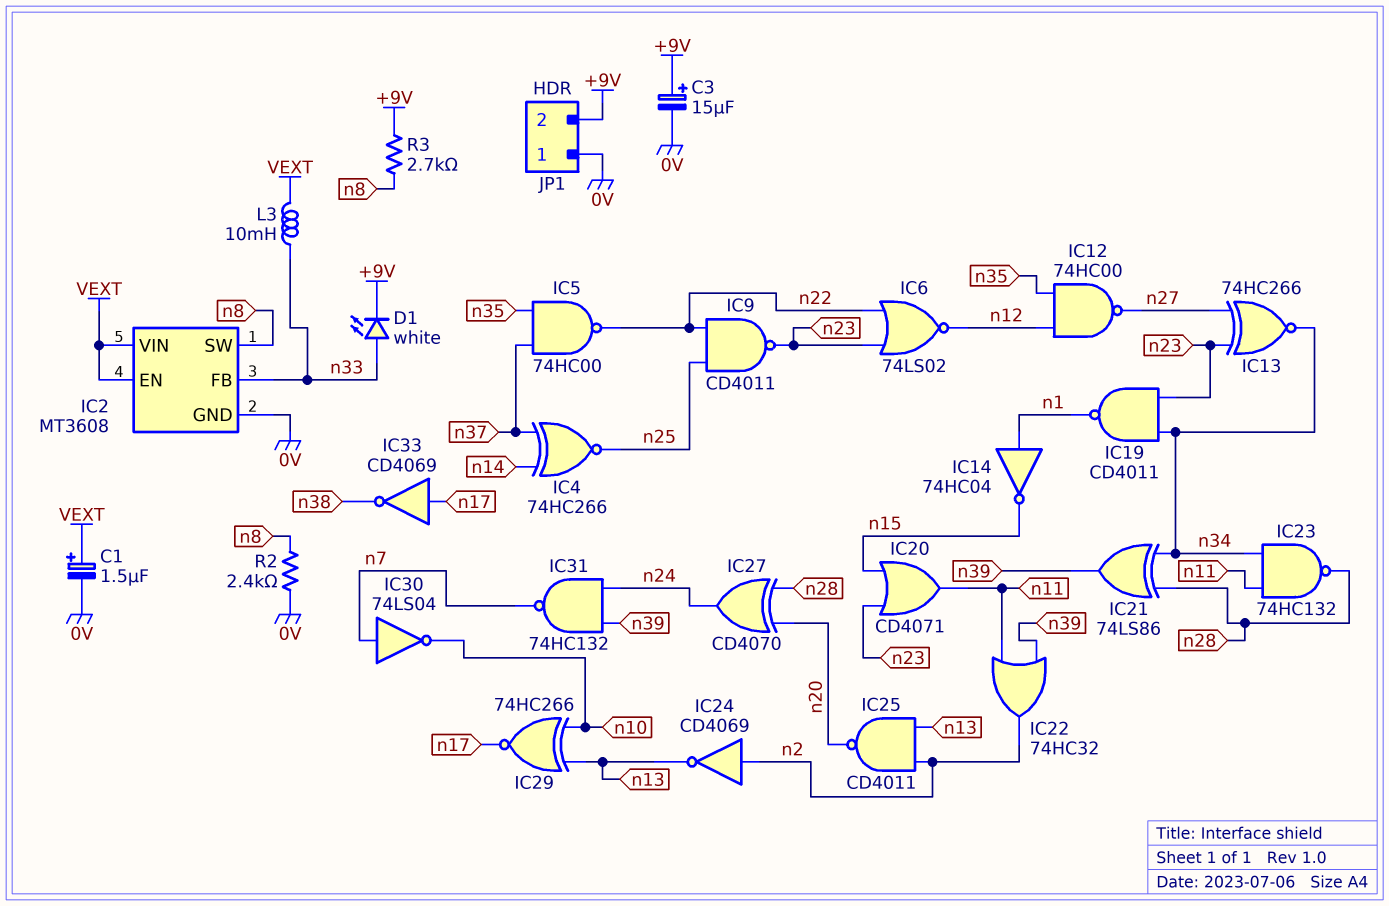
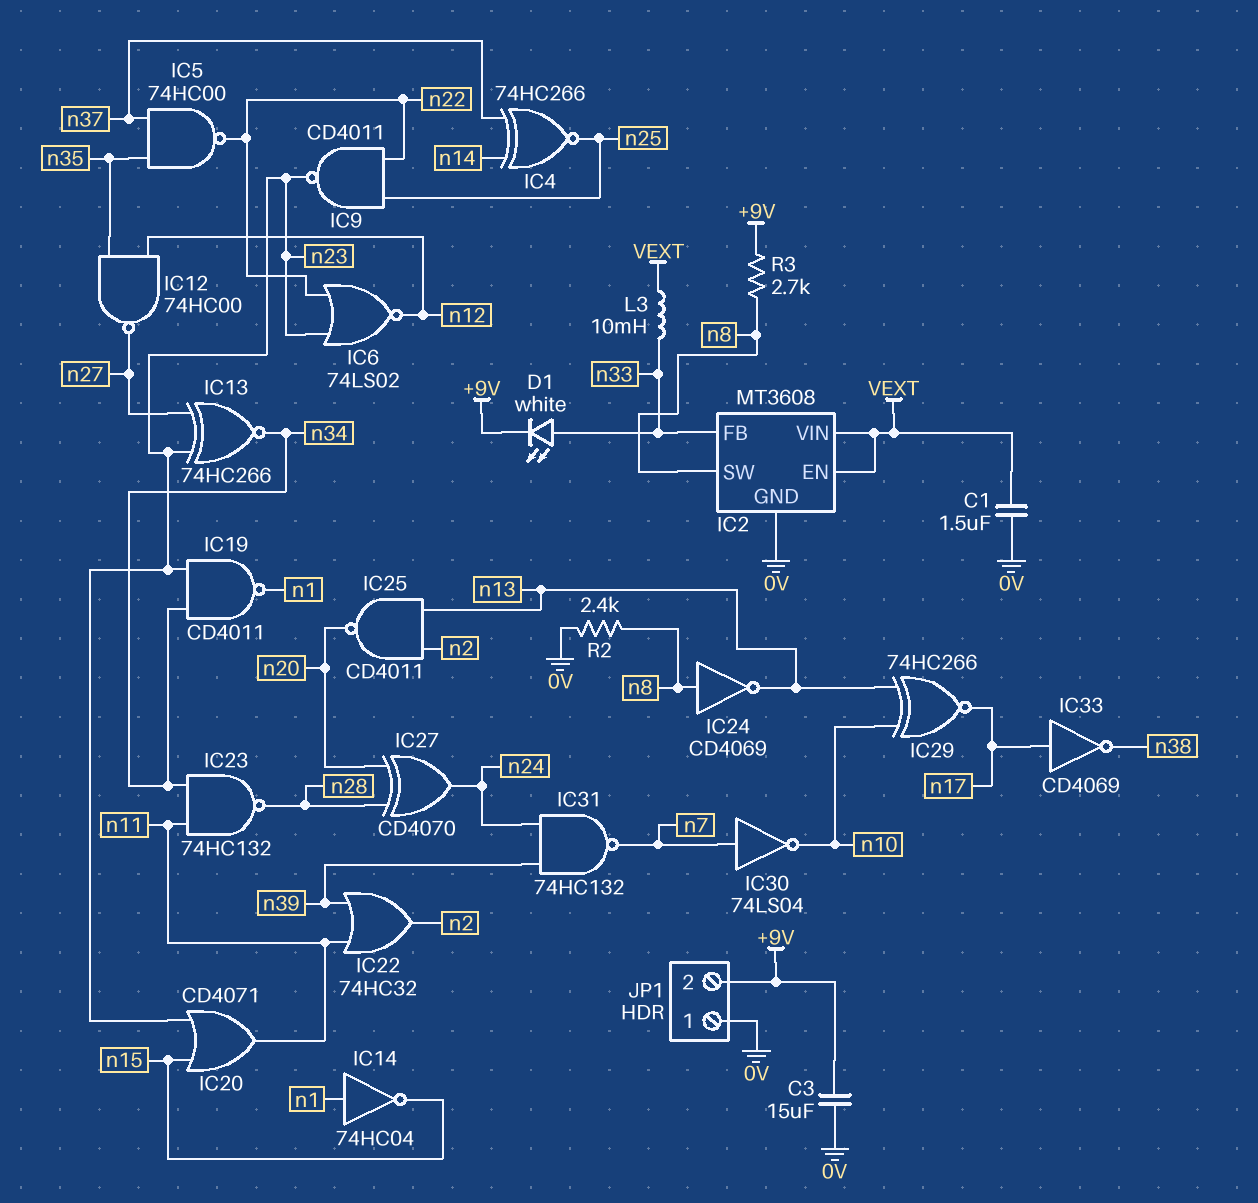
C1: 1.5uF (plus VEXT, minus 0V) -> 1.5uF (0V, VEXT)
C3: 15uF (plus +9V, minus 0V) -> 15uF (+9V, 0V)
IC21: XOR 74LS86 (in n28, in n34, out n39) -> none
IC24: NOT CD4069 (in n2, out n13) -> NOT CD4069 (in n8, out n13)

